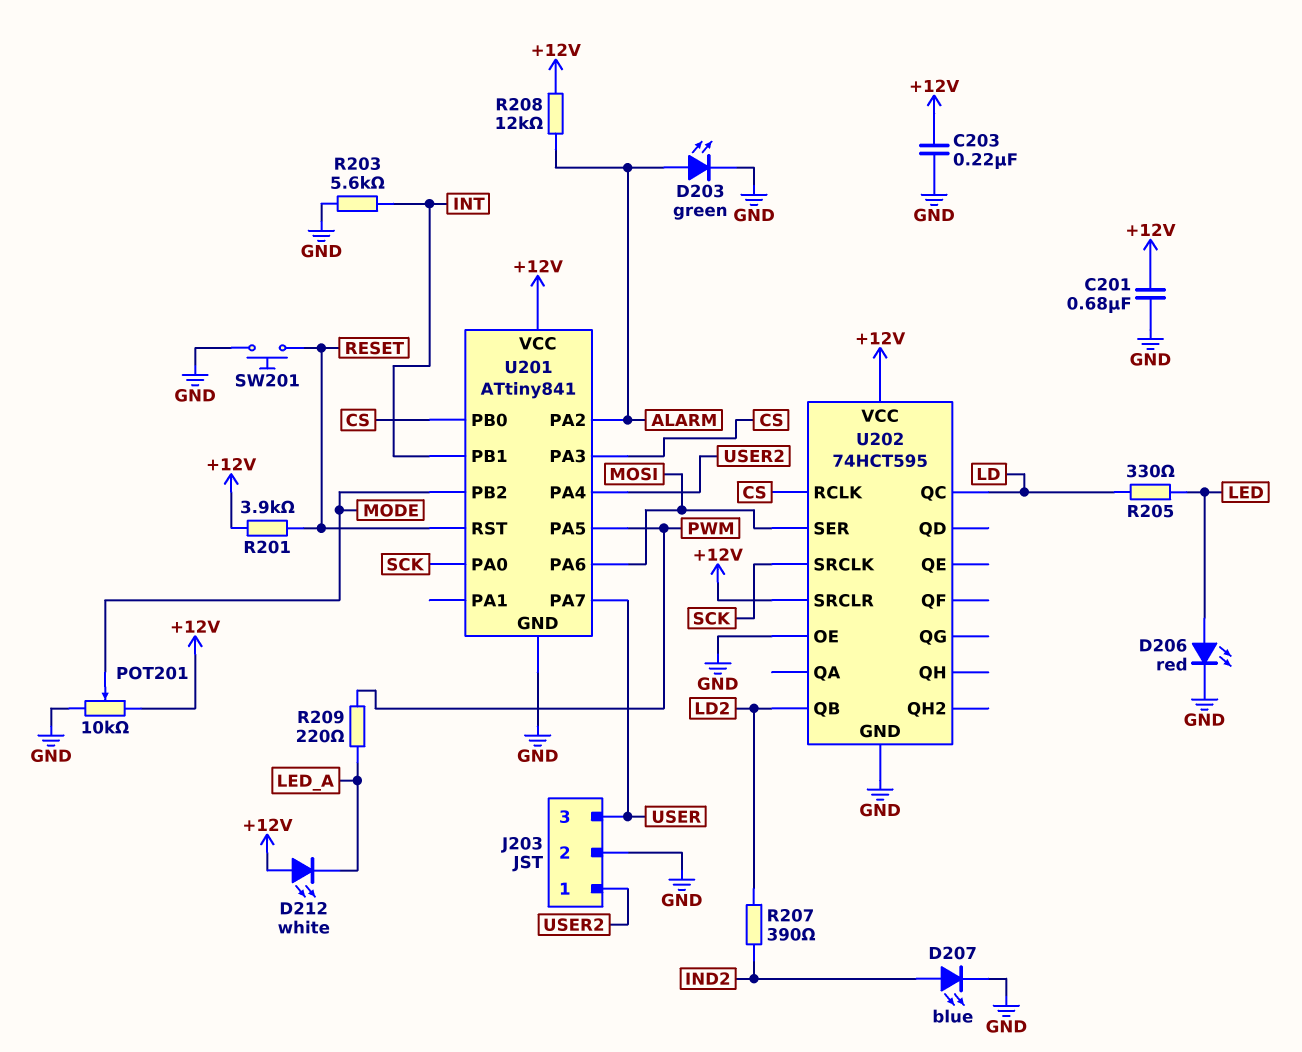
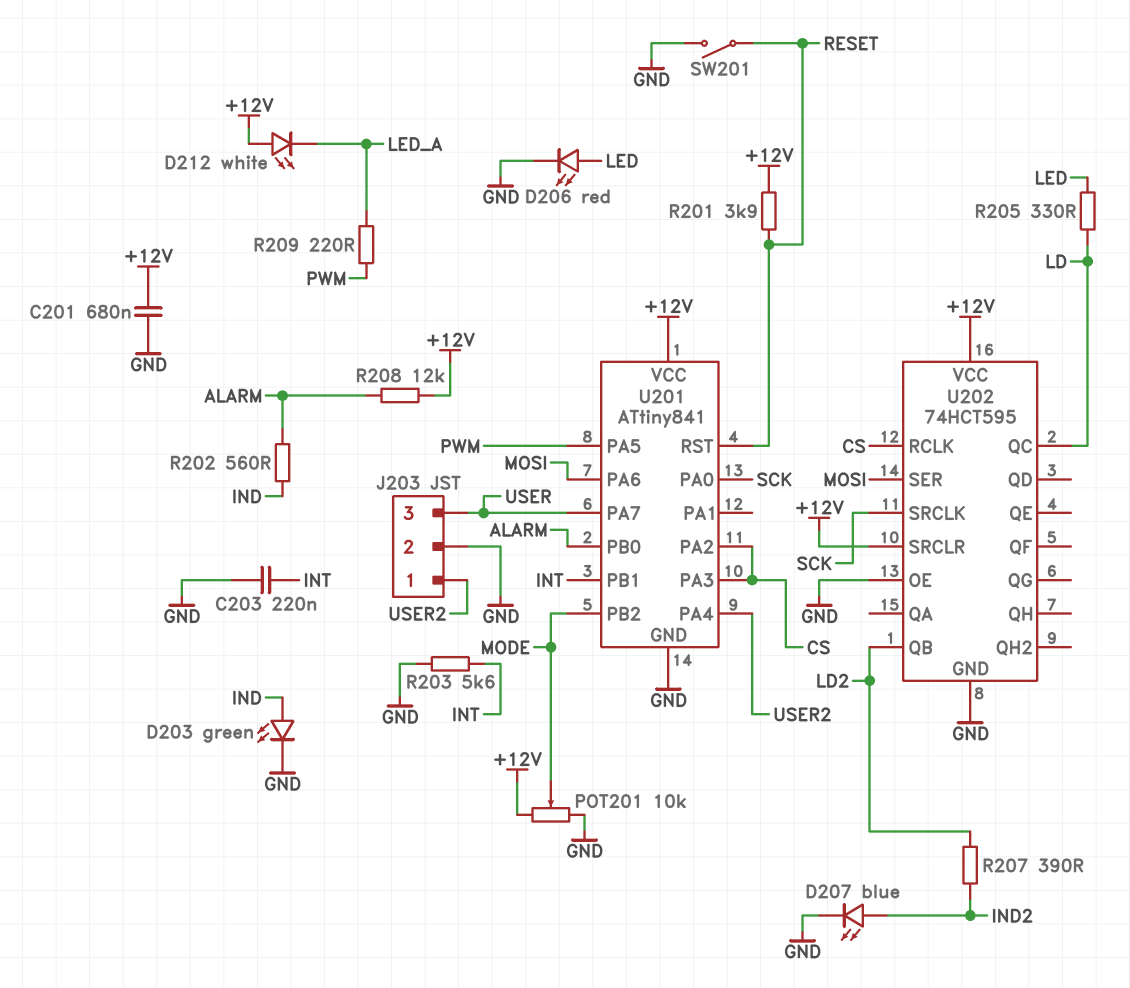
C203: 220nF (+12V, GND) -> 220nF (GND, INT)
D203: LED green (A ALARM, K GND) -> LED green (A IND, K GND)
R202: none -> 560 (ALARM, IND)
SW201: button (GND, RESET) -> switch (GND, RESET)
U201 pin PA2: ALARM -> CS
U201 pin PB0: CS -> ALARM

